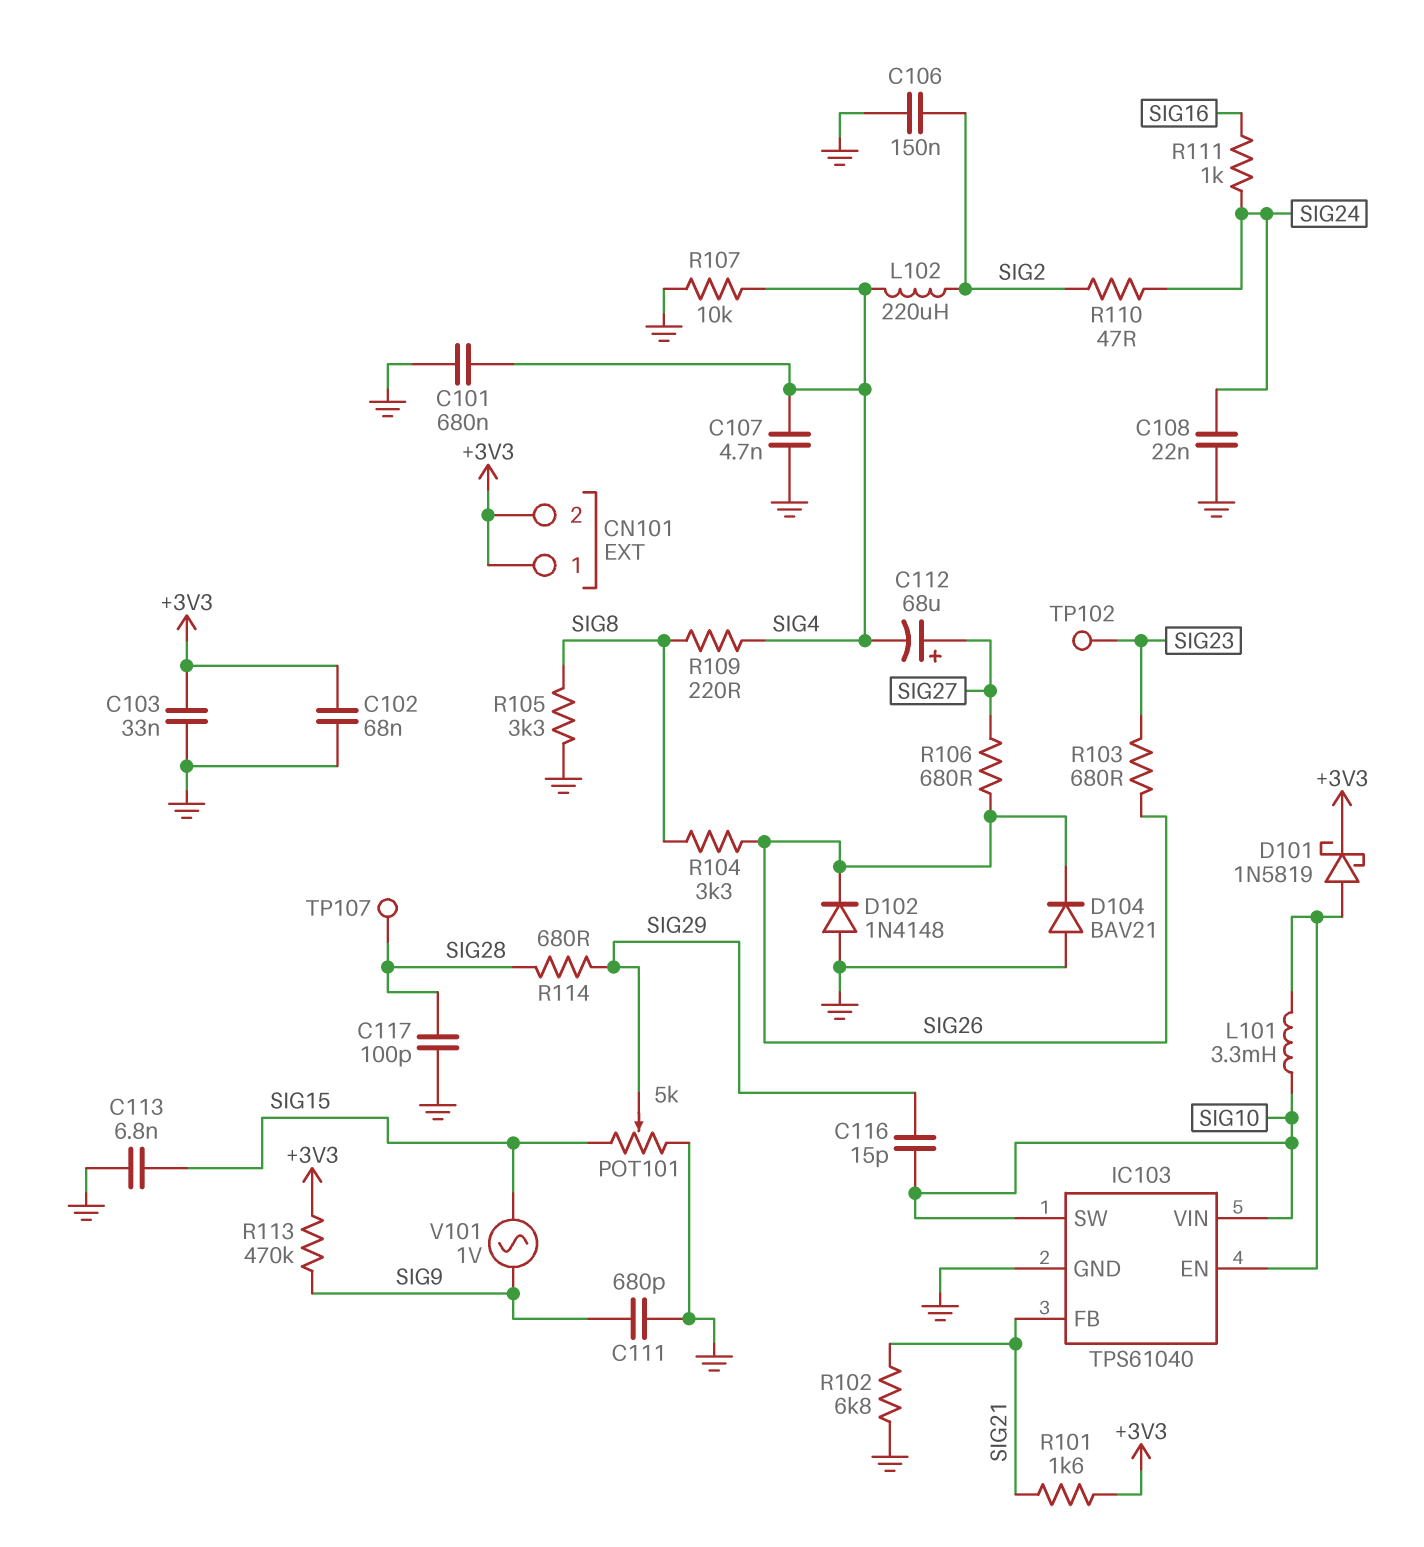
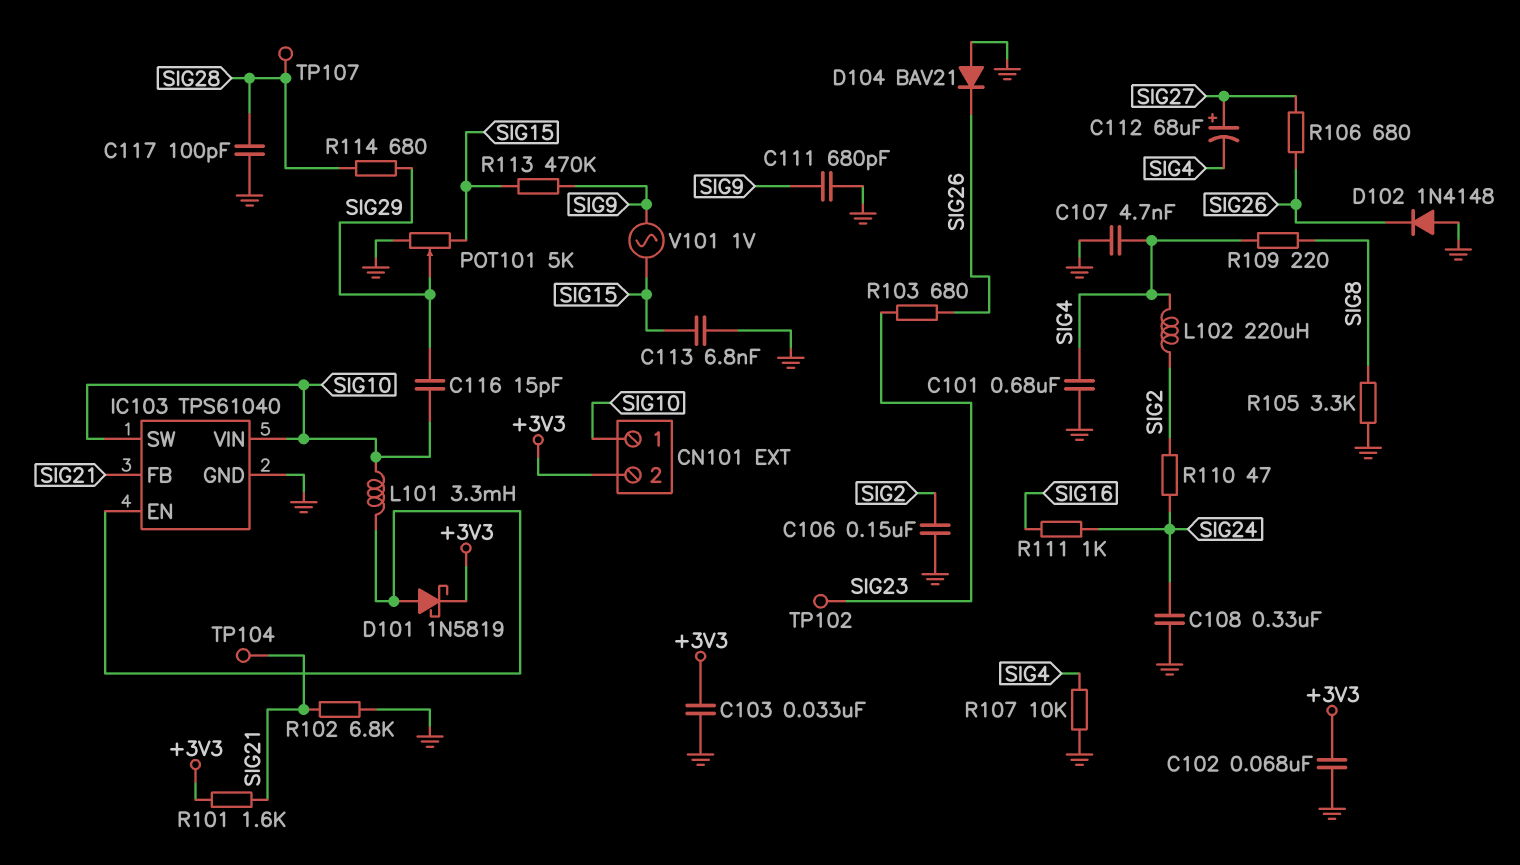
C108: 22nF (GND, SIG24) -> 330nF (GND, SIG24)
CN101 pin 1: +3V3 -> SIG10
R104: 3.3k (SIG8, SIG26) -> none
R113: 470k (+3V3, SIG9) -> 470k (SIG9, SIG15)
TP104: none -> test point (SIG21)

